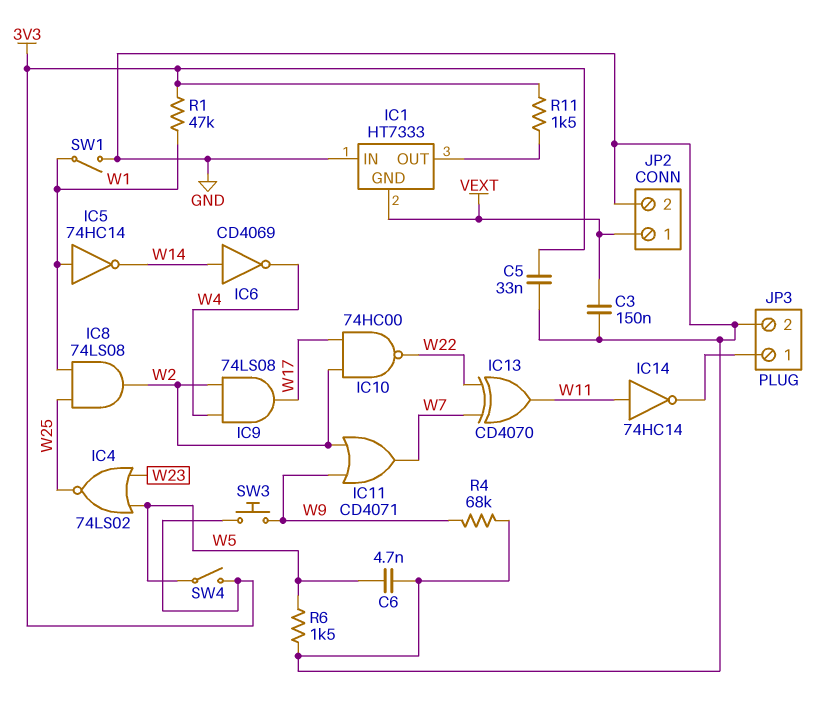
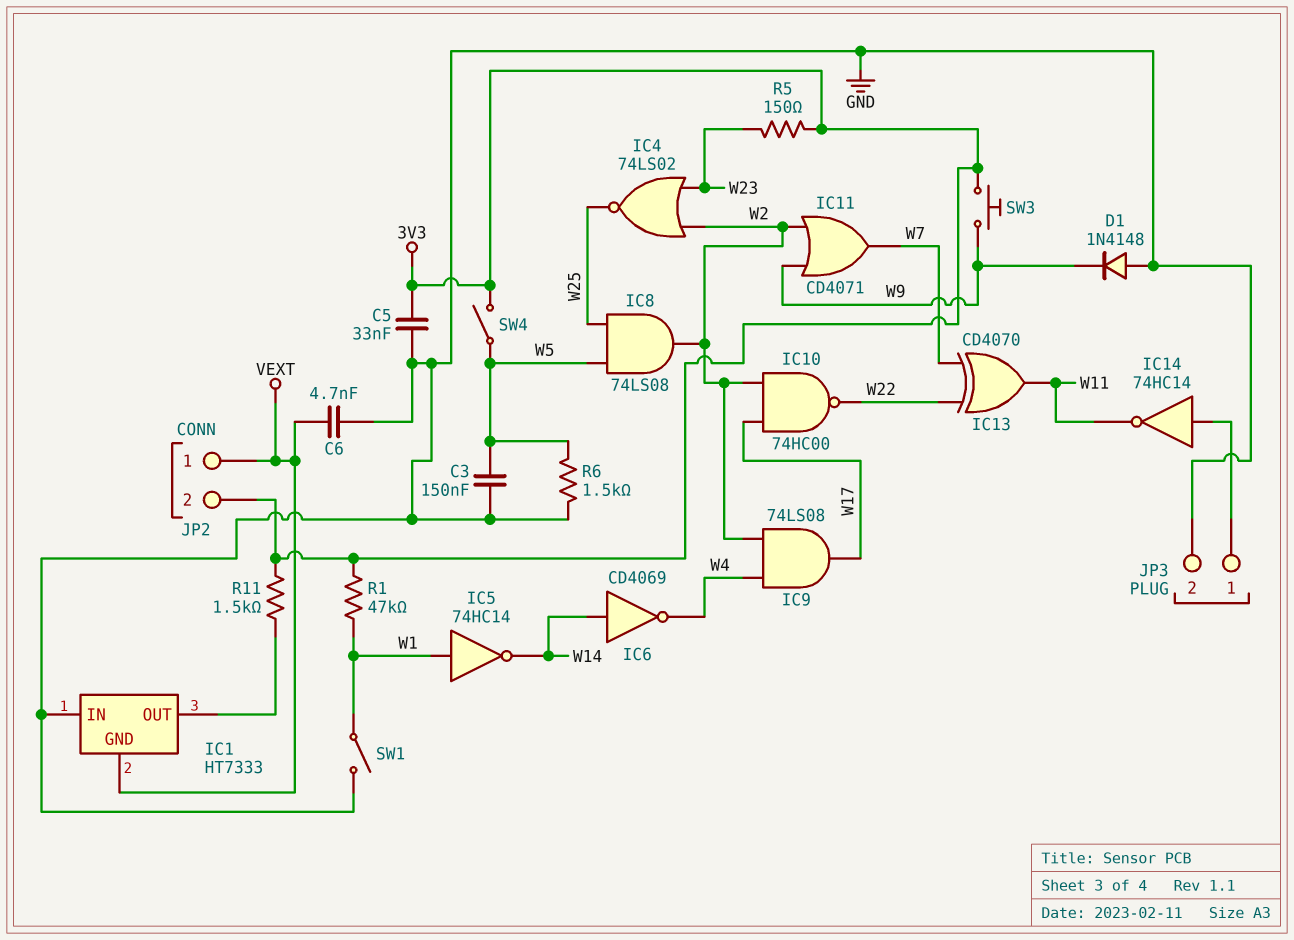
C3: 150nF (GND, VEXT) -> 150nF (GND, W5)
C6: 4.7nF (GND, W5) -> 4.7nF (GND, VEXT)
D1: none -> diode 1N4148 (A GND, K W9)
IC4: NOR 74LS02 (in W5, in W23, out W25) -> NOR 74LS02 (in W2, in W23, out W25)
IC8: AND 74LS08 (in W1, in W25, out W2) -> AND 74LS08 (in W5, in W25, out W2)
IC14: NOT 74HC14 (in W11, out JP3/1) -> NOT 74HC14 (in JP3/1, out W11)
JP2 pin 2: GND -> 3V3
R4: 68k (GND, W9) -> none
R5: none -> 150 (3V3, W23)

